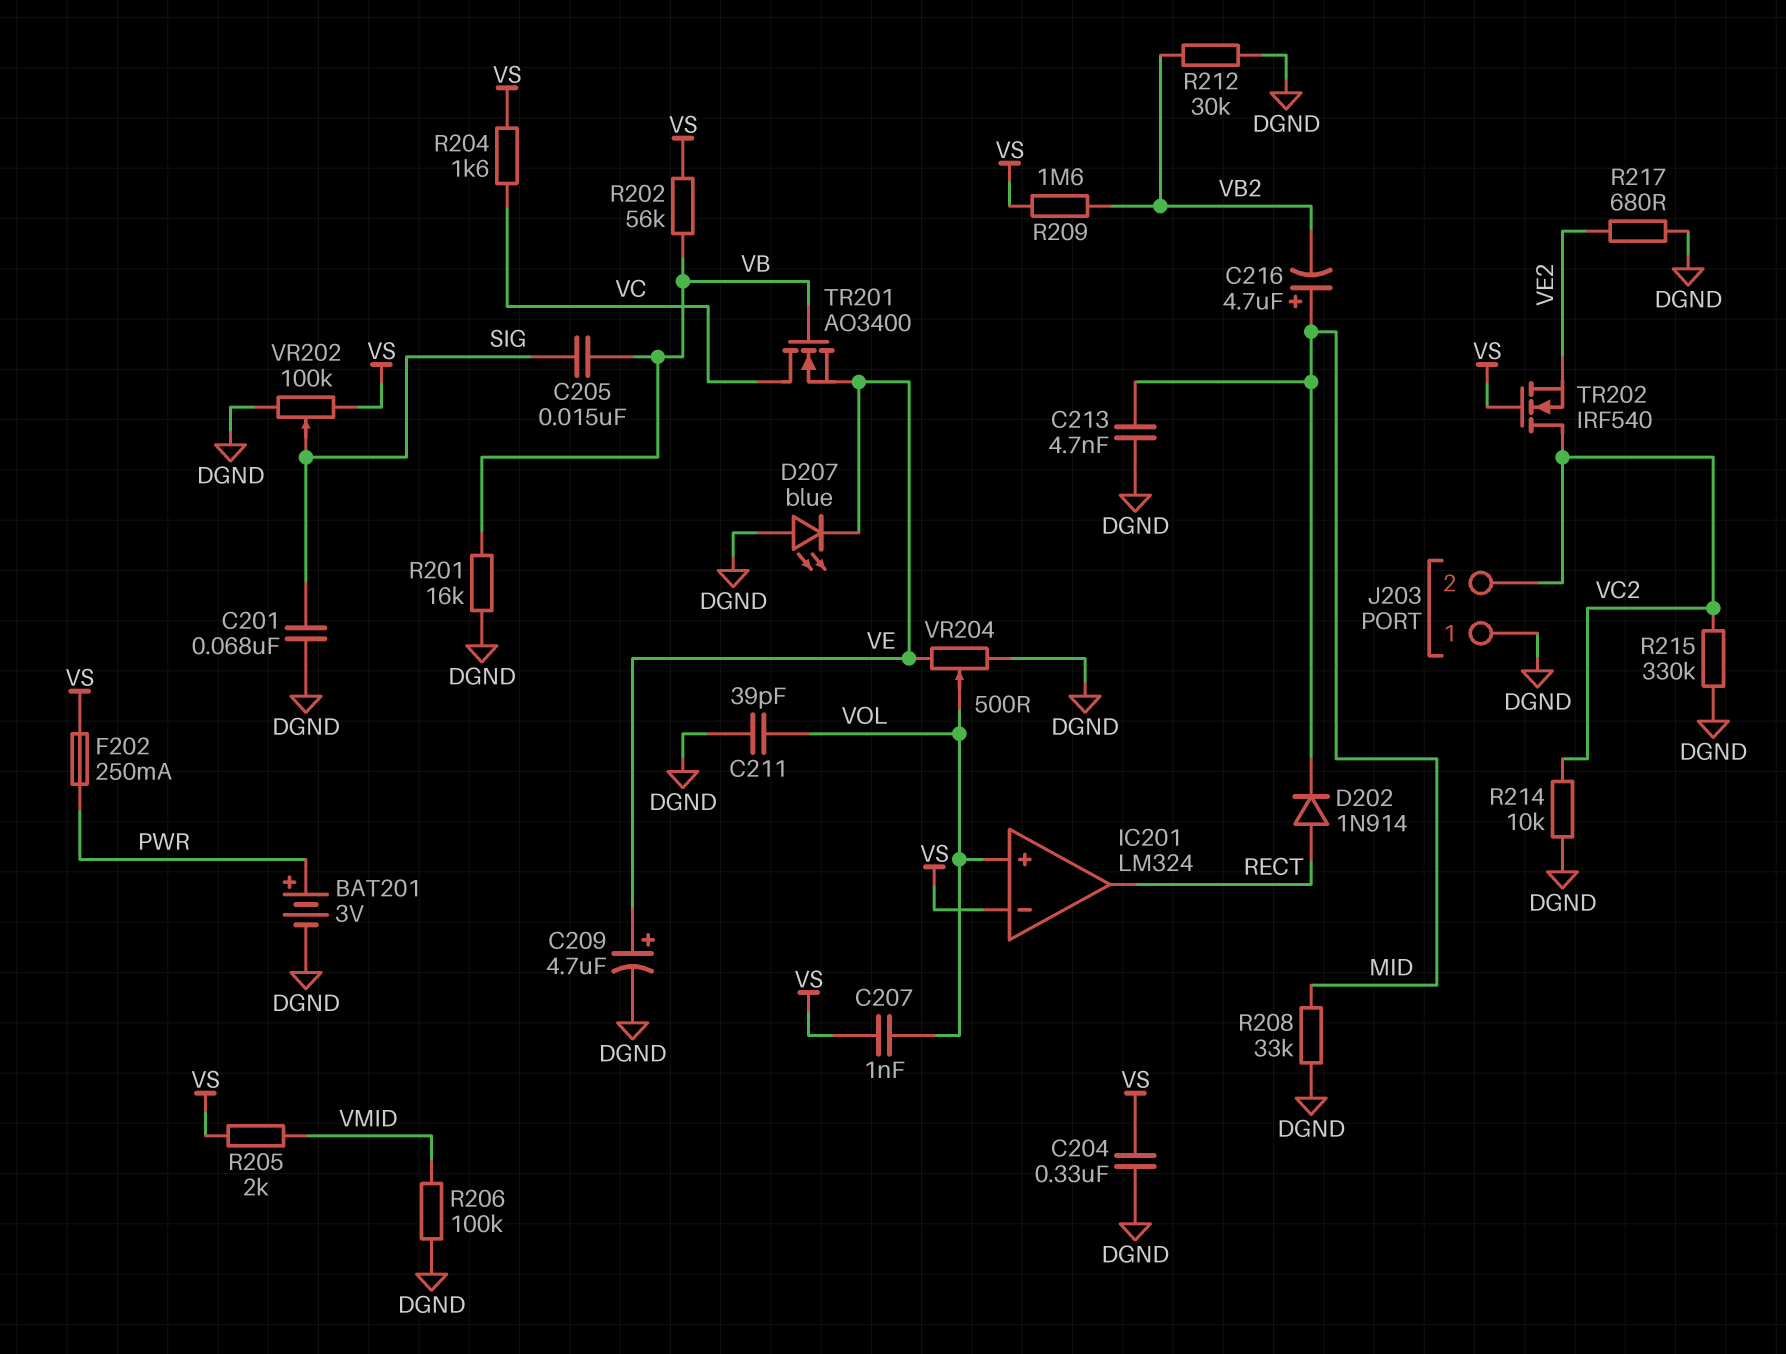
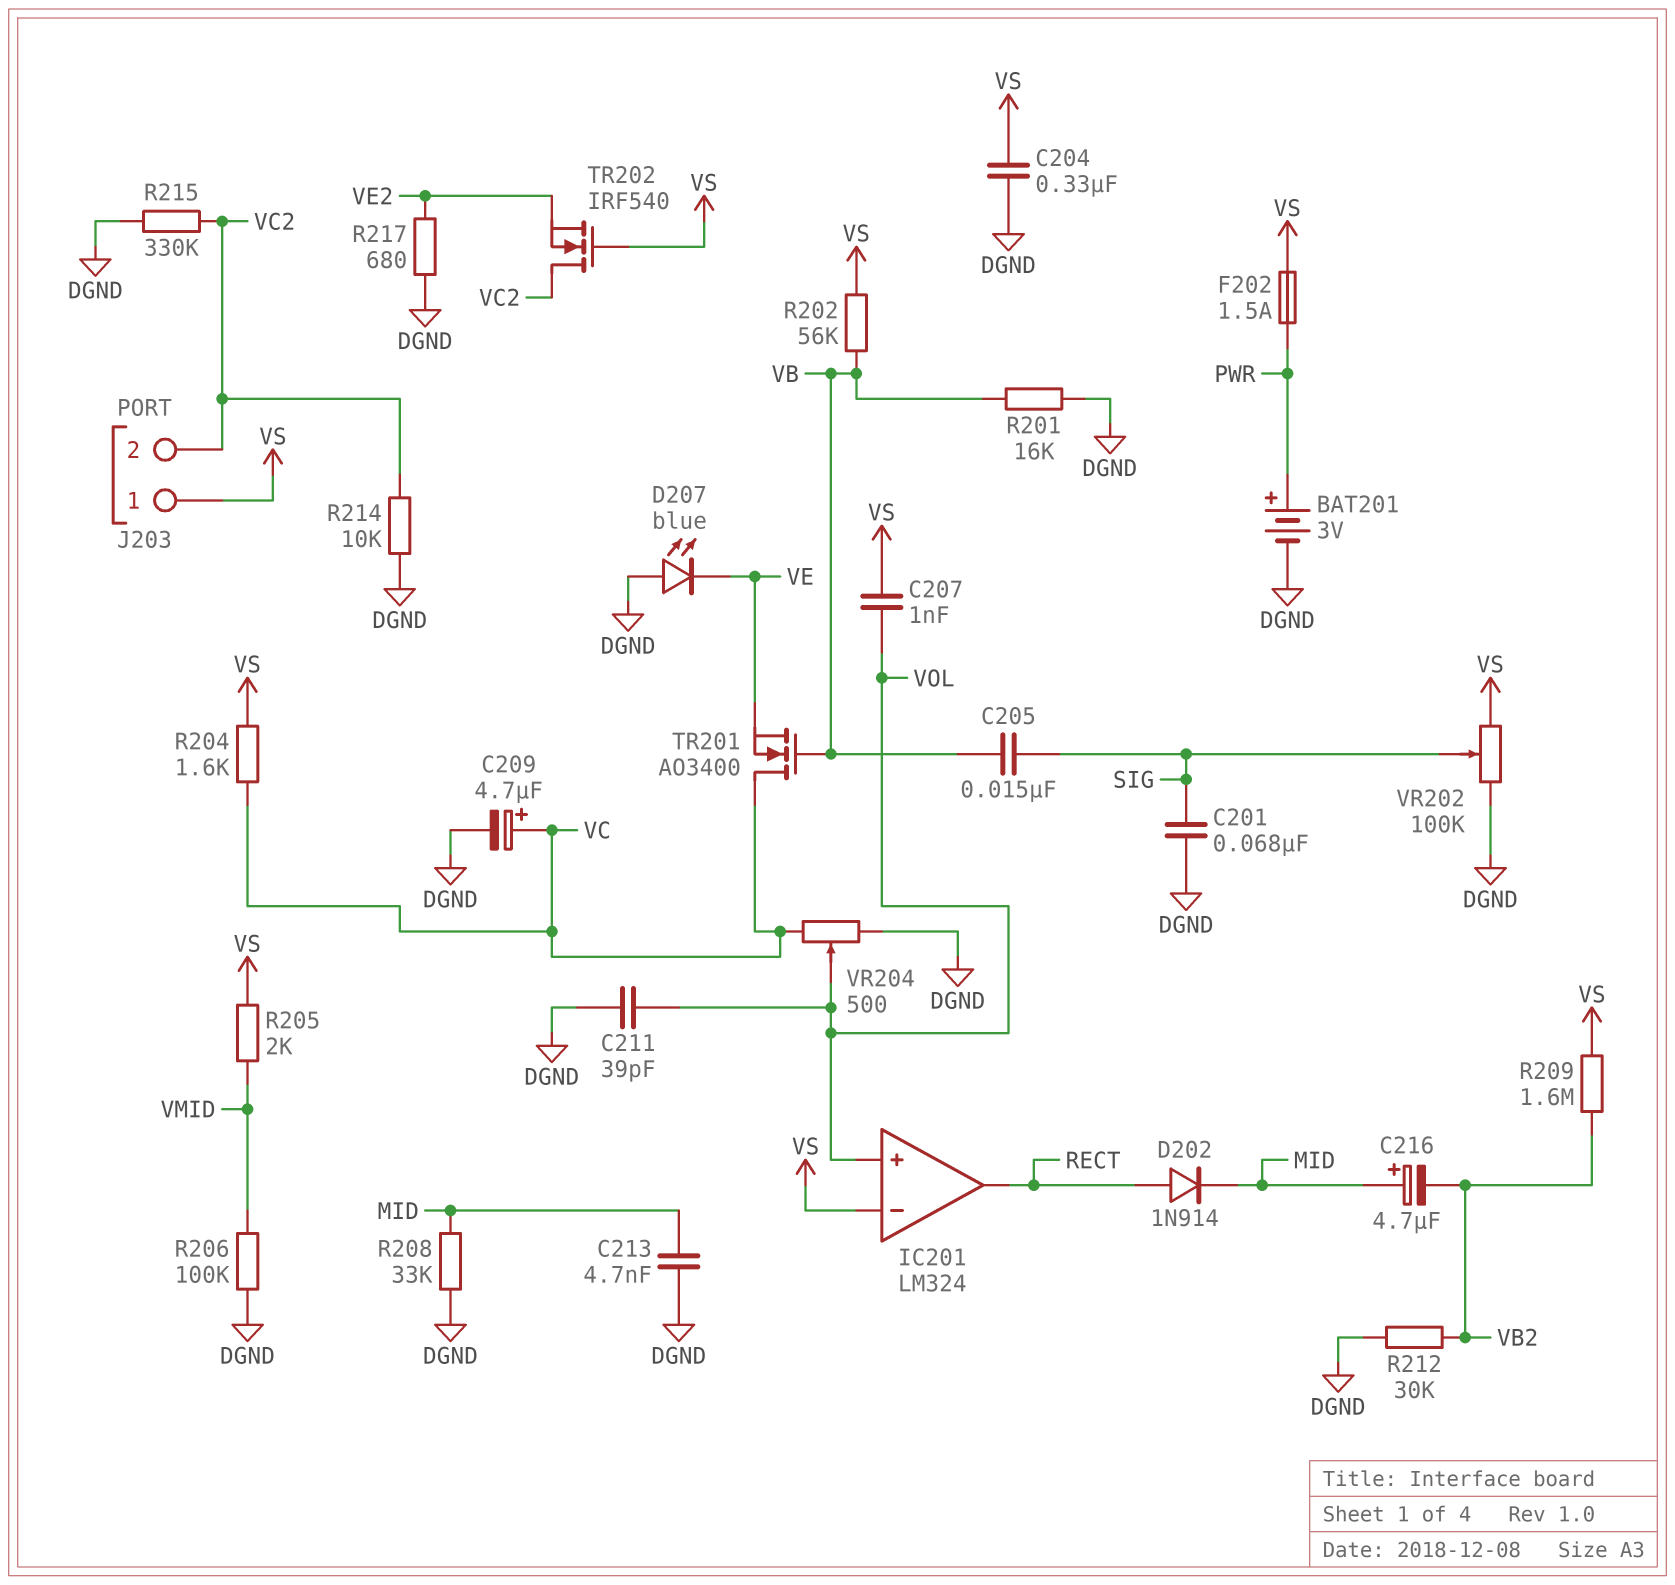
C209: 4.7uF (plus VE, minus DGND) -> 4.7uF (plus VC, minus DGND)
F202: 250mA (PWR, VS) -> 1.5A (PWR, VS)
J203 pin 1: DGND -> VS
VR204: 500 (DGND, VE, wiper VOL) -> 500 (DGND, VC, wiper VOL)

